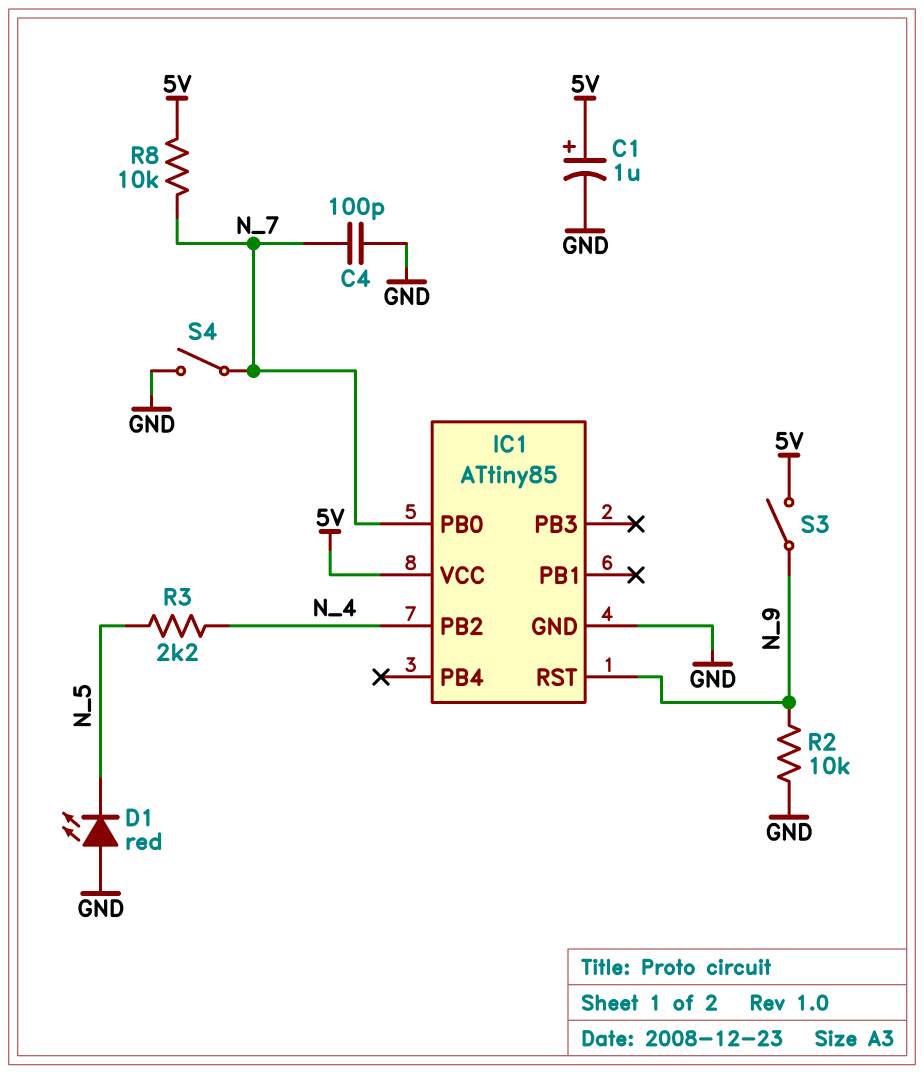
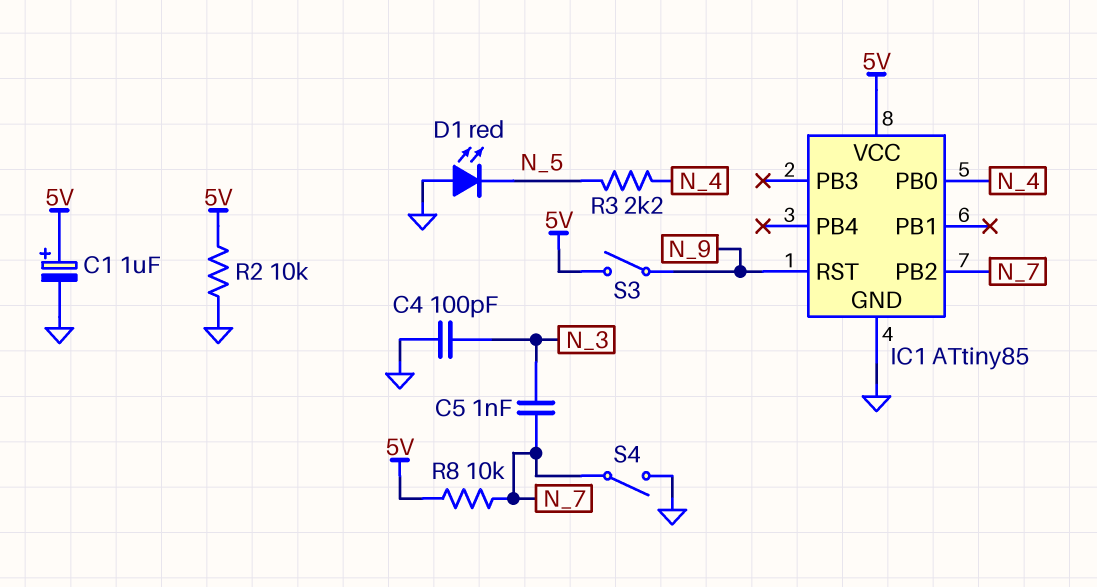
C4: 100pF (GND, N_7) -> 100pF (GND, N_3)
C5: none -> 1nF (N_3, N_7)
IC1 pin PB0: N_7 -> N_4
IC1 pin PB2: N_4 -> N_7
R2: 10k (GND, N_9) -> 10k (5V, GND)

